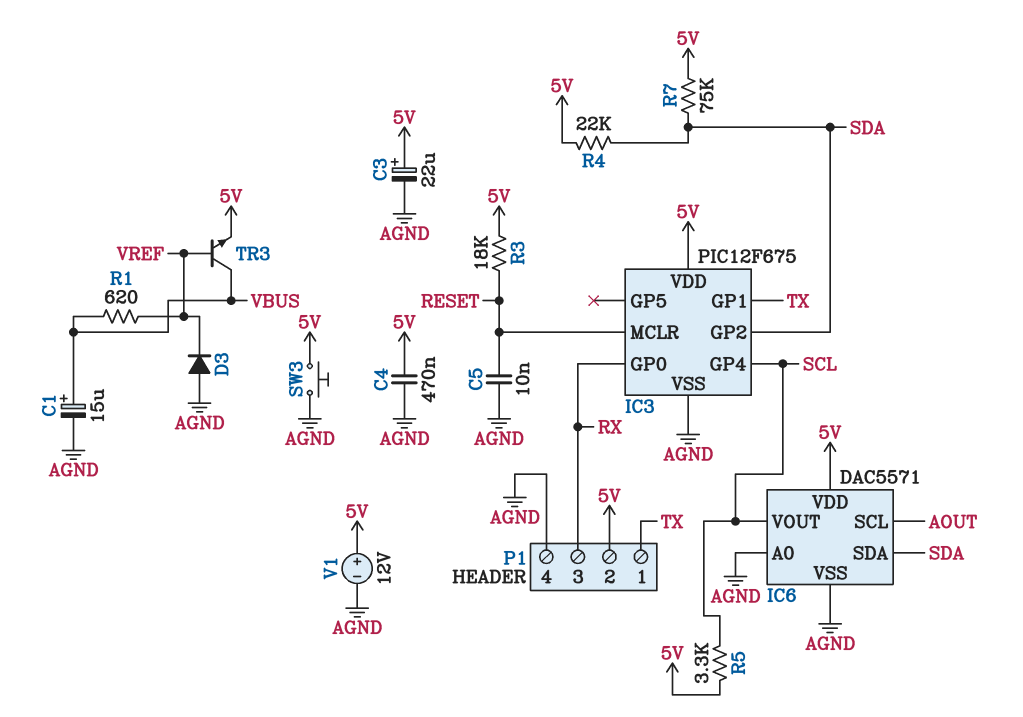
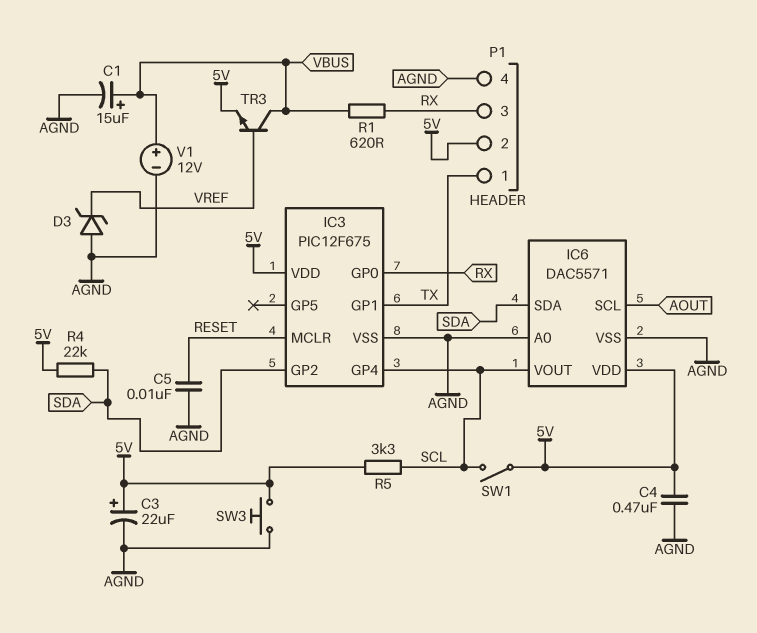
D3: diode (A AGND, K VREF) -> zener (A AGND, K VREF)
R1: 620 (VBUS, VREF) -> 620 (RX, VBUS)
R3: 18k (5V, RESET) -> none
R7: 75k (5V, SDA) -> none
SW1: none -> switch (5V, SCL)
V1: 12V (plus 5V, minus AGND) -> 12V (plus VBUS, minus AGND)

